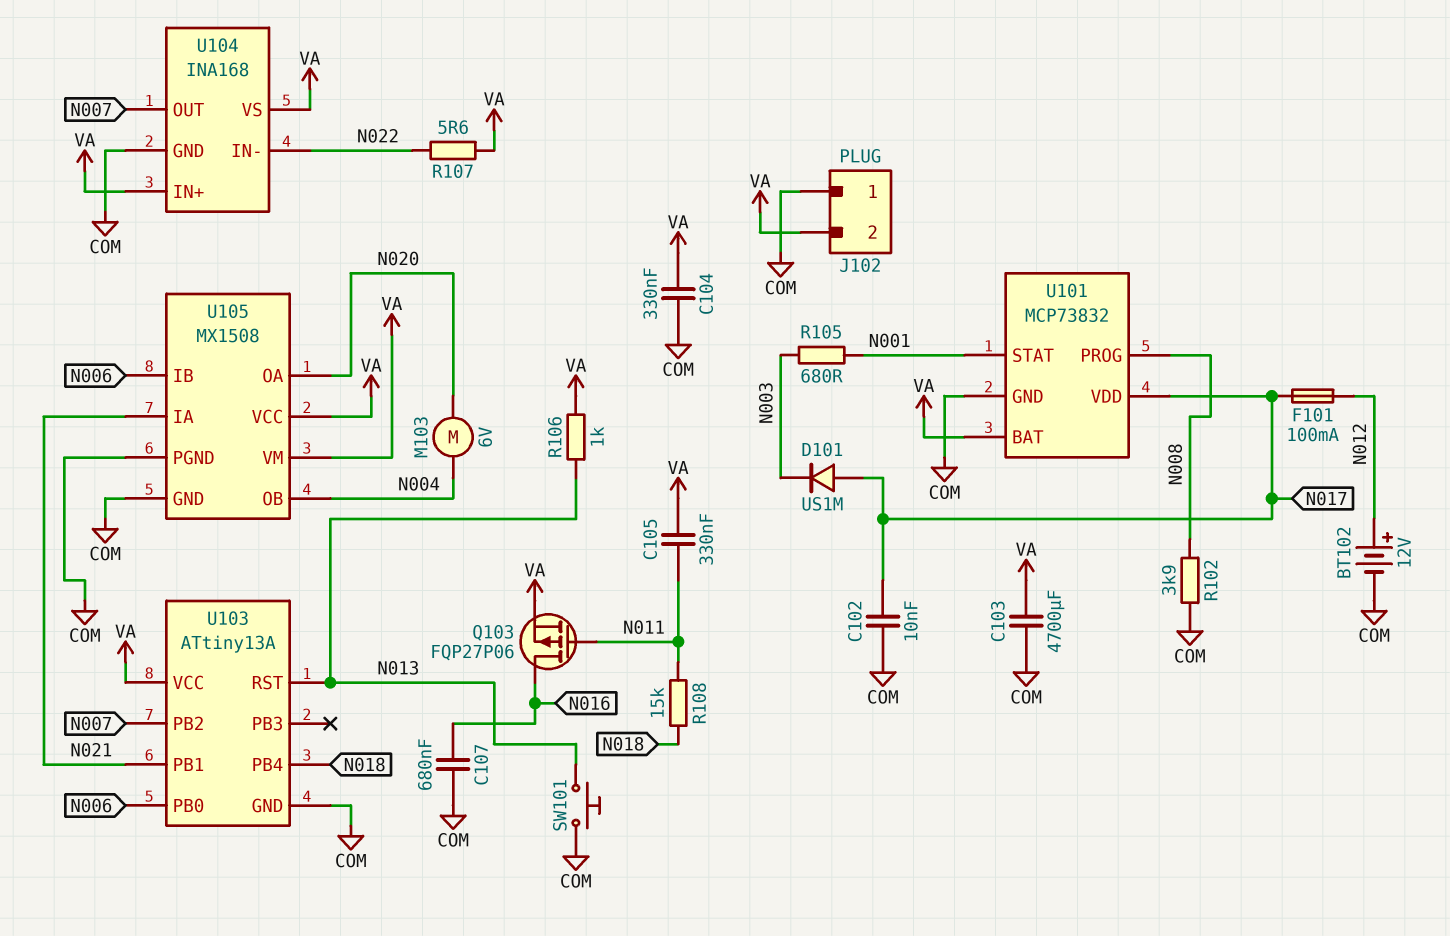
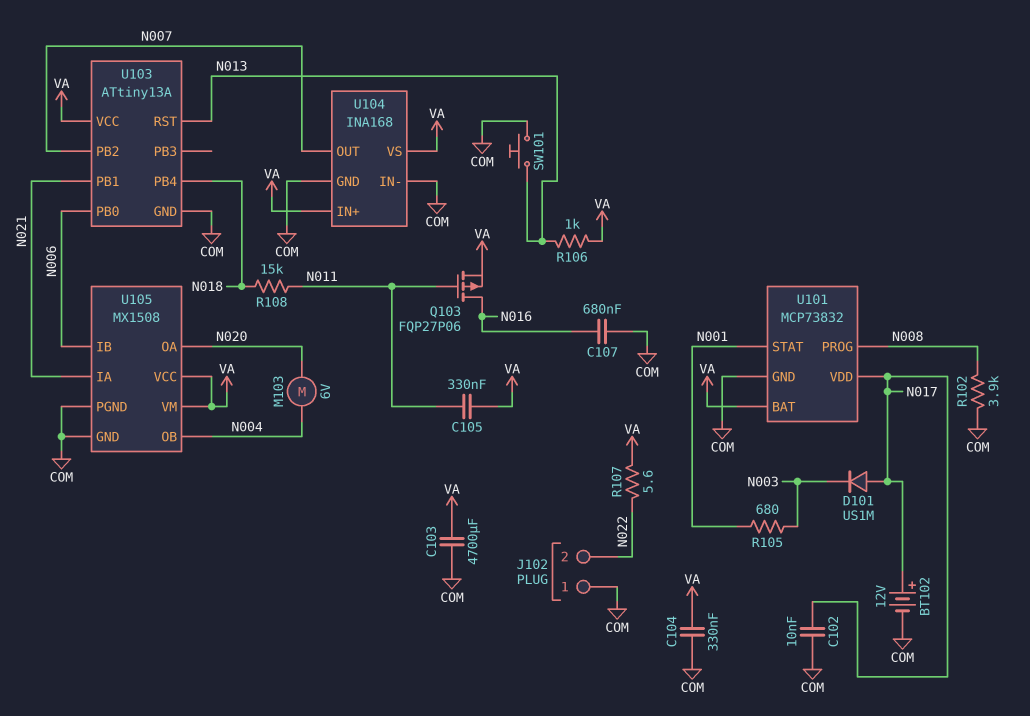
BT102: 12V (plus N012, minus COM) -> 12V (plus N017, minus COM)
F101: 100mA (N012, N017) -> none
J102 pin 2: VA -> N022
U104 pin IN-: N022 -> COM

